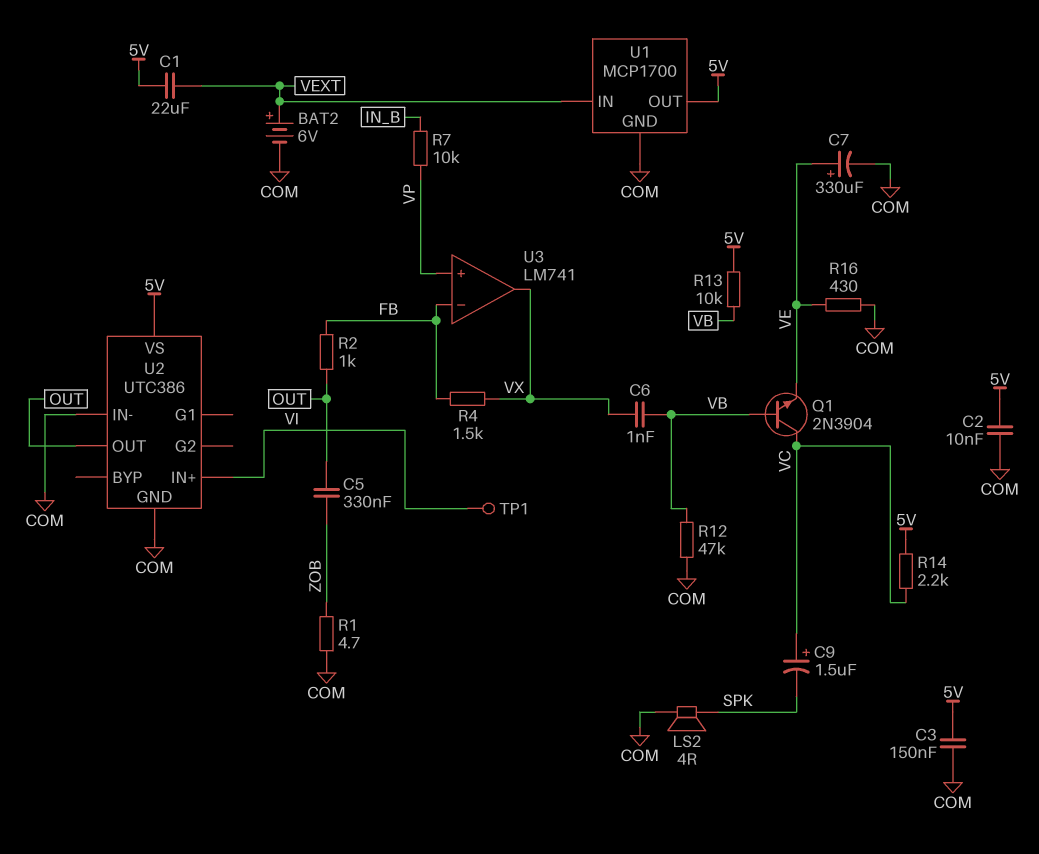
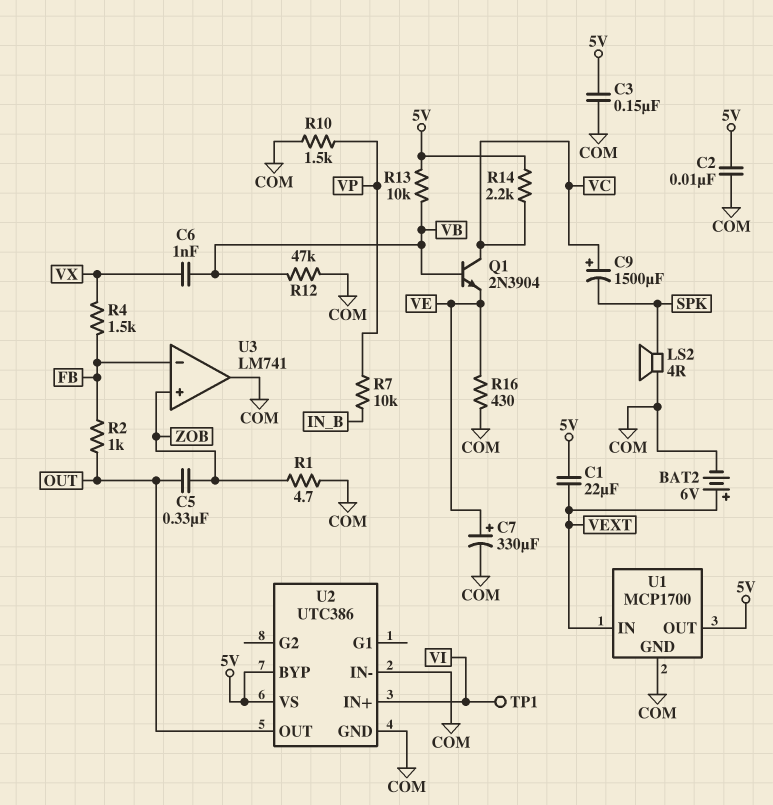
C9: 1.5uF (plus VC, minus SPK) -> 1500uF (plus VC, minus SPK)
R10: none -> 1.5k (COM, VP)
U2 pin BYP: none -> 5V
U3 pin in+: VP -> ZOB
U3 pin out: VX -> COM

